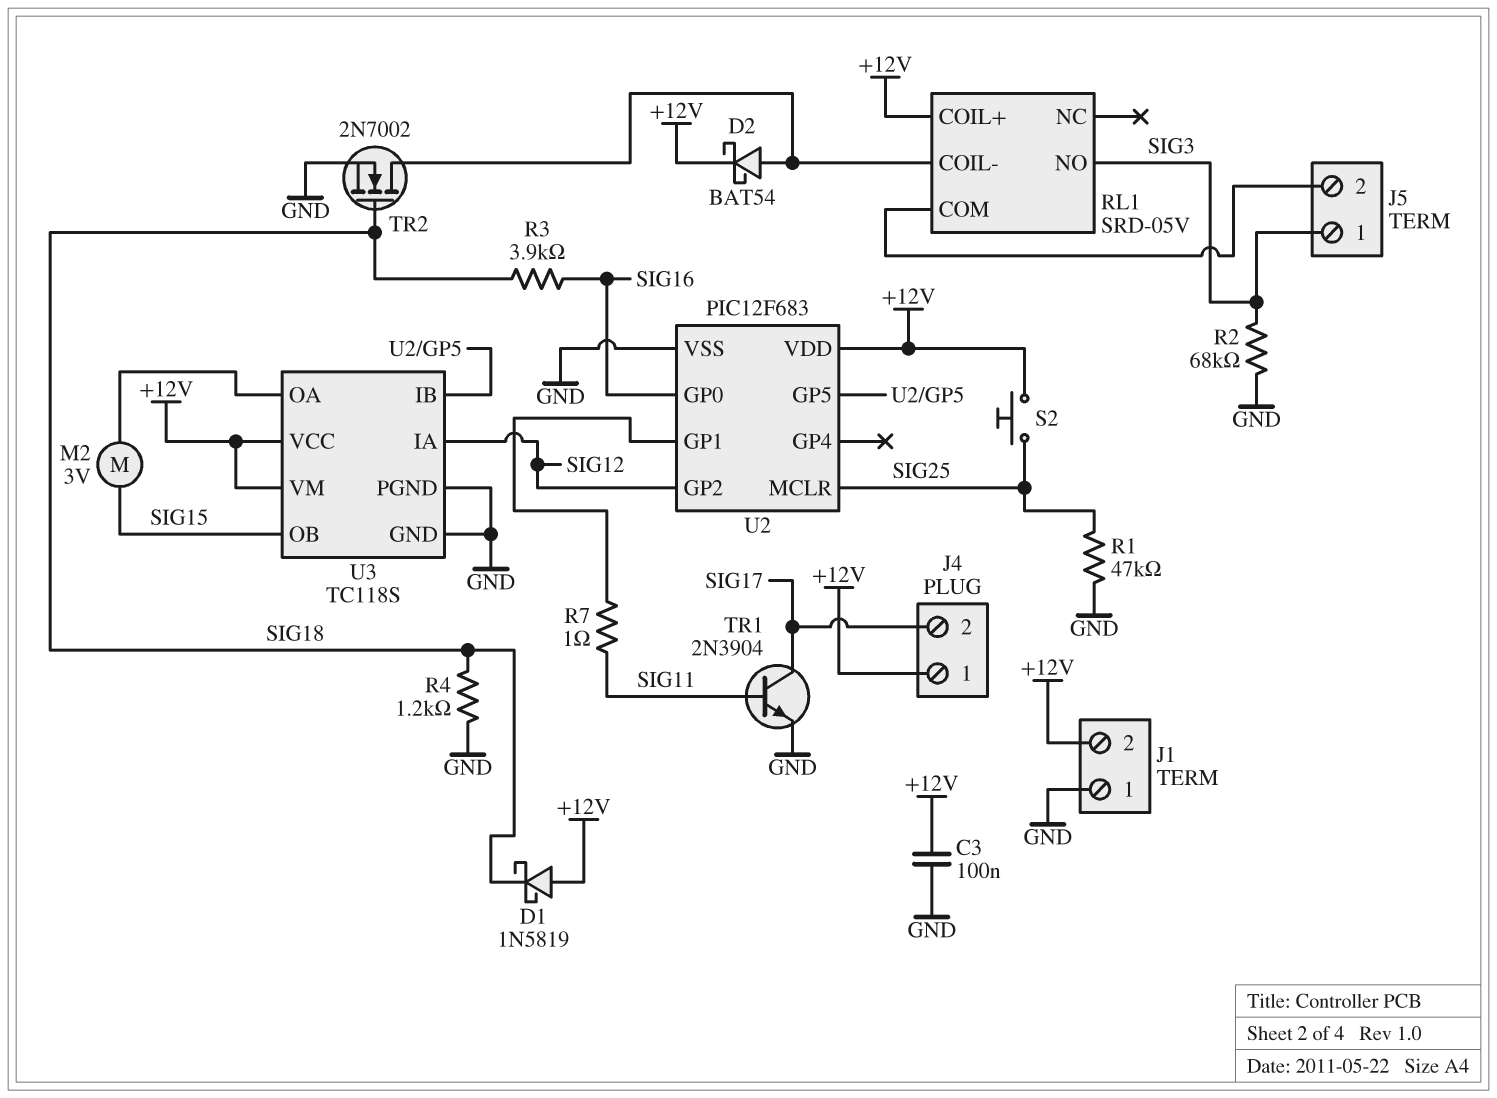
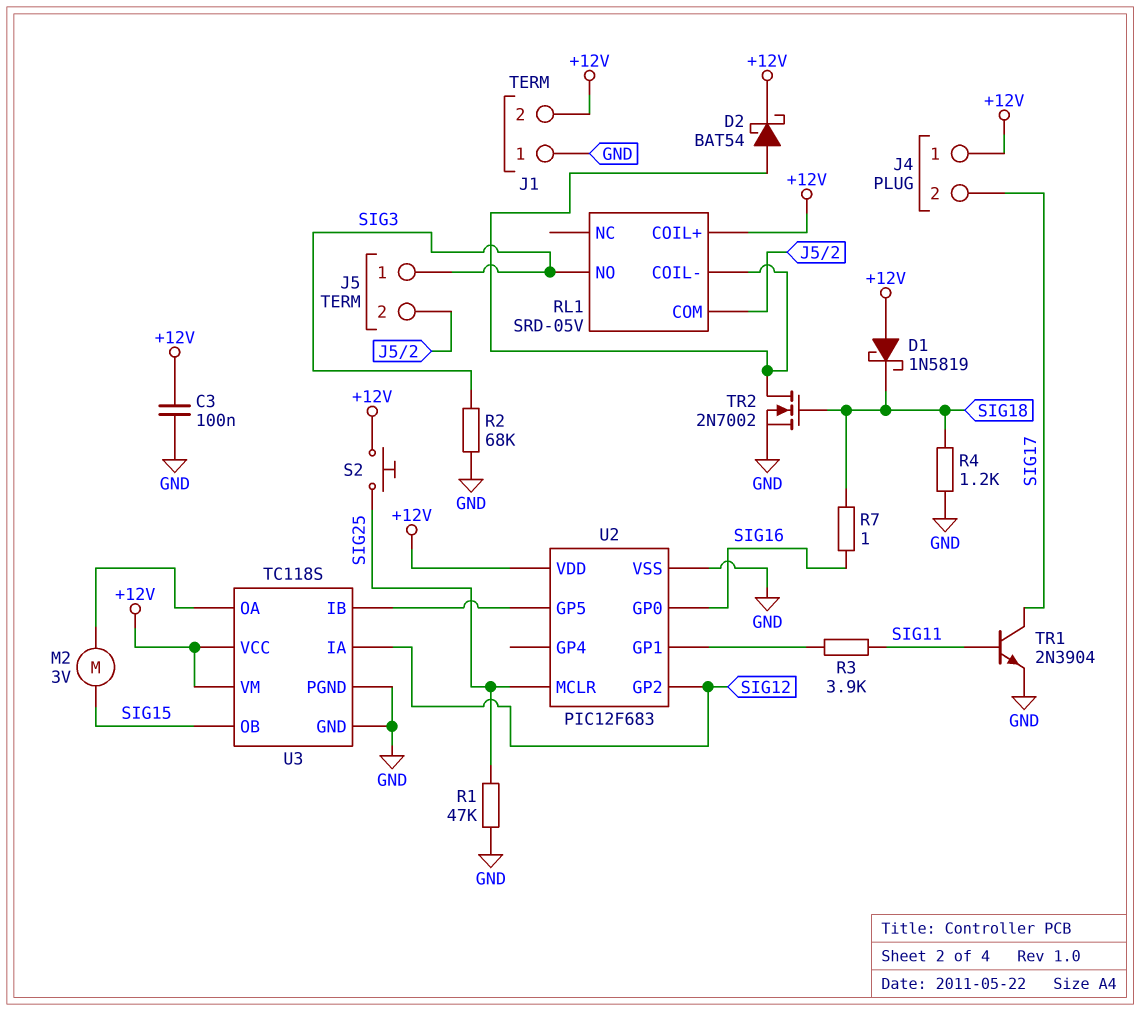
R3: 3.9k (SIG16, SIG18) -> 3.9k (SIG11, U2/GP1)
R7: 1 (SIG11, U2/GP1) -> 1 (SIG16, SIG18)

